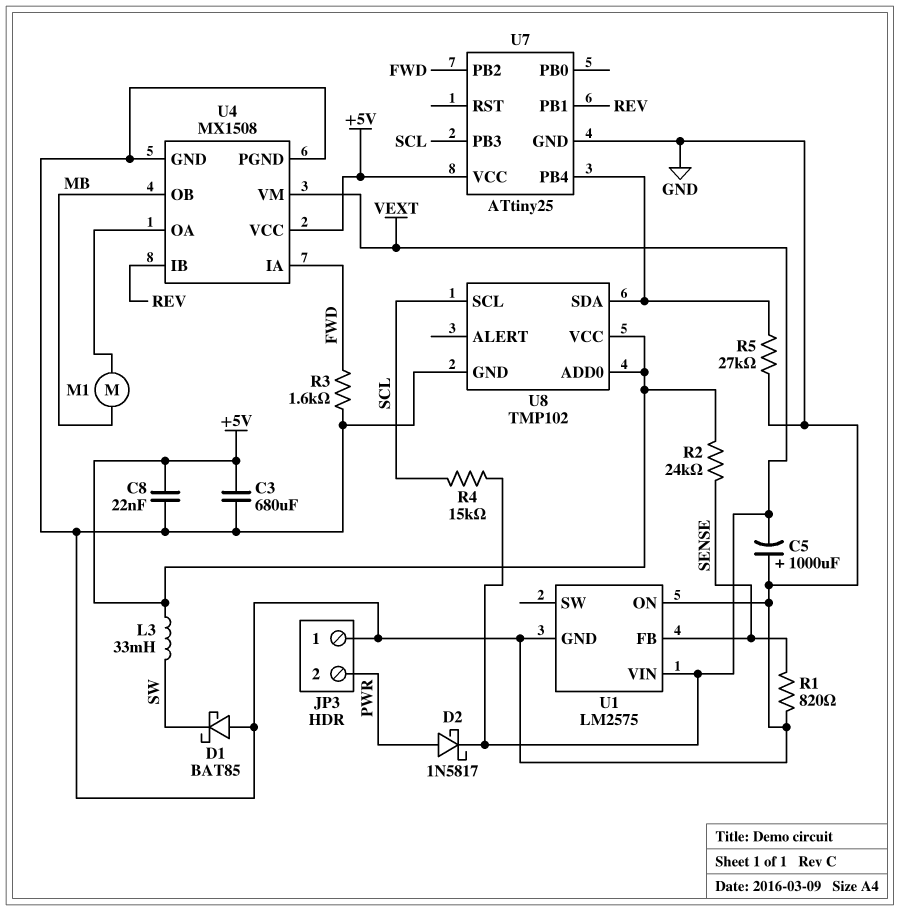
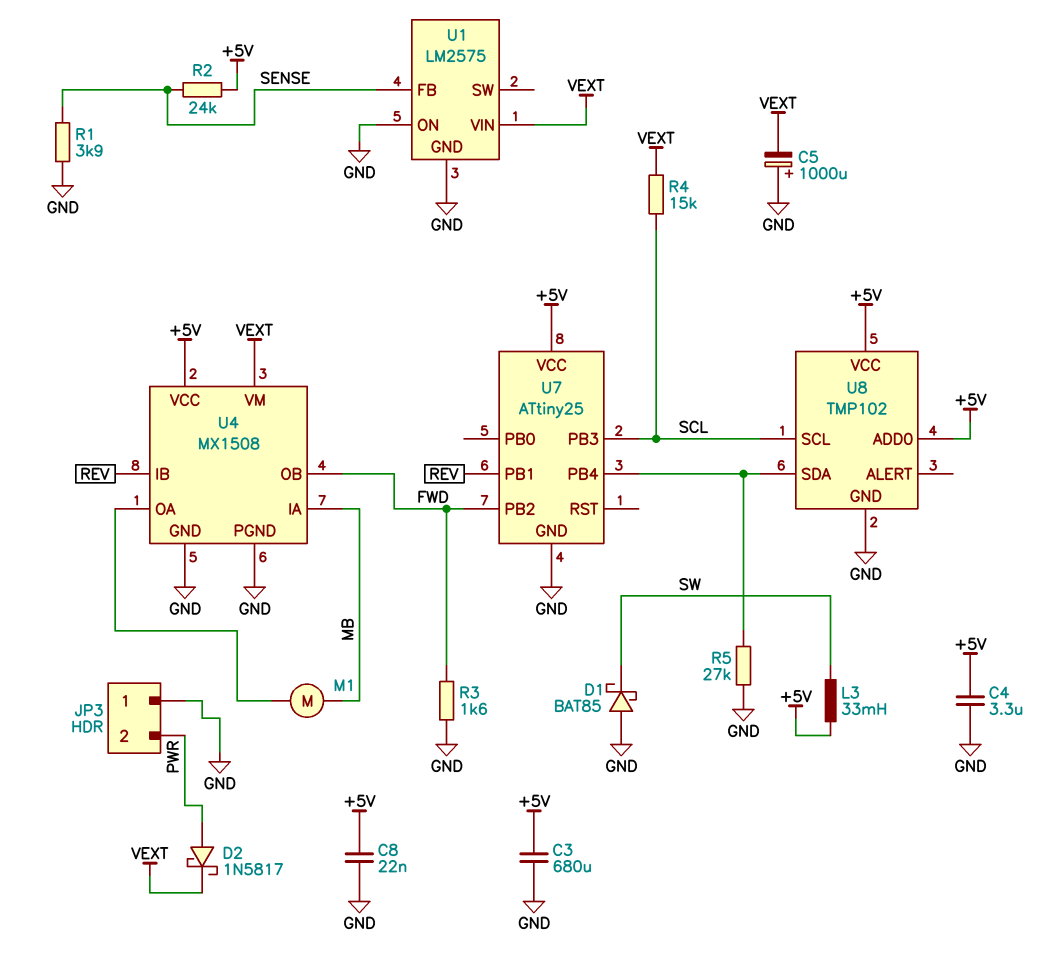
C4: none -> 3.3uF (+5V, GND)
R1: 820 (GND, SENSE) -> 3.9k (GND, SENSE)
U4 pin IA: FWD -> MB
U4 pin OB: MB -> FWD

